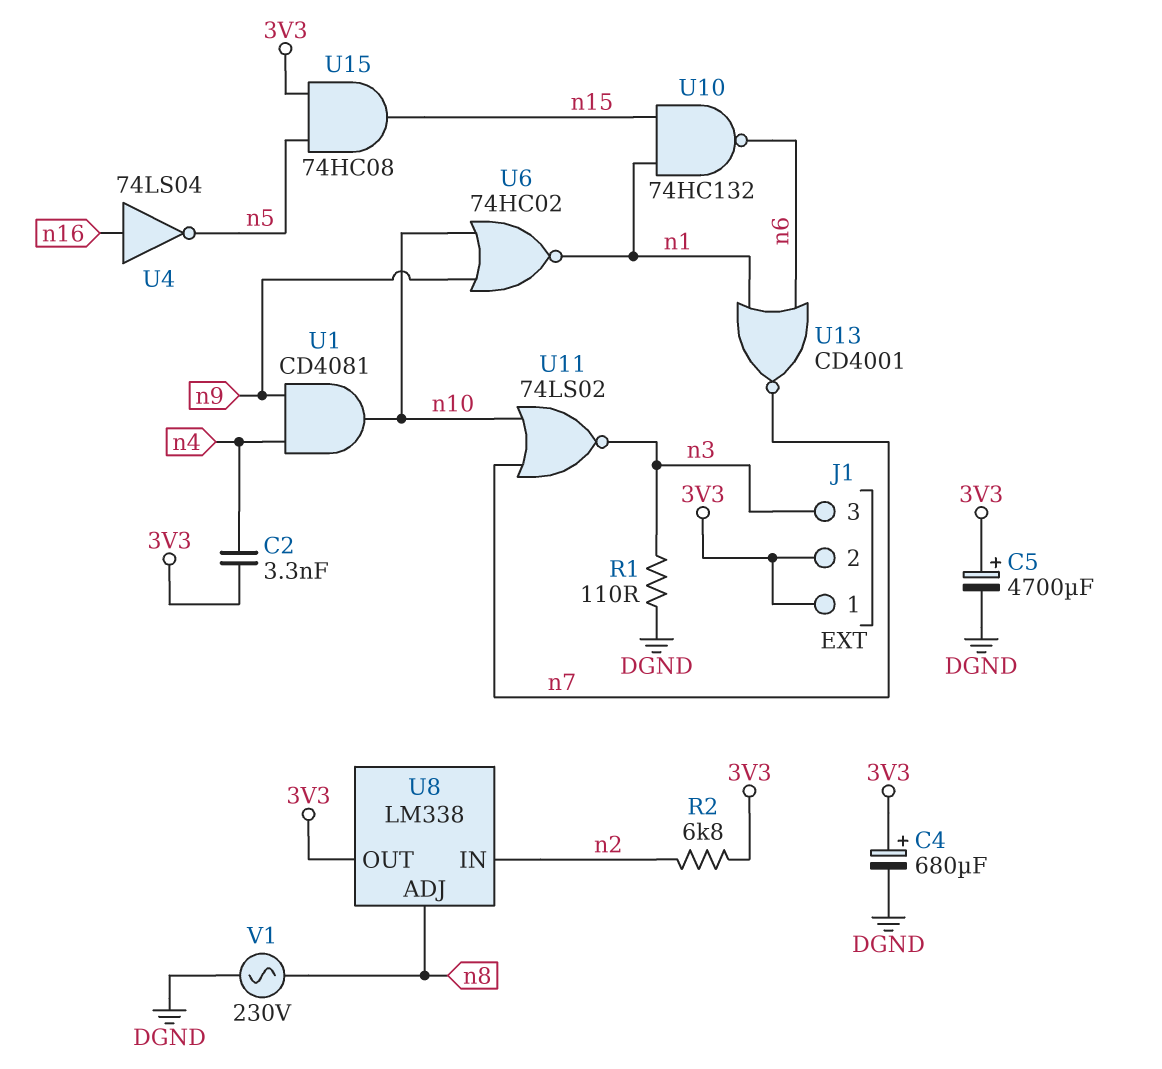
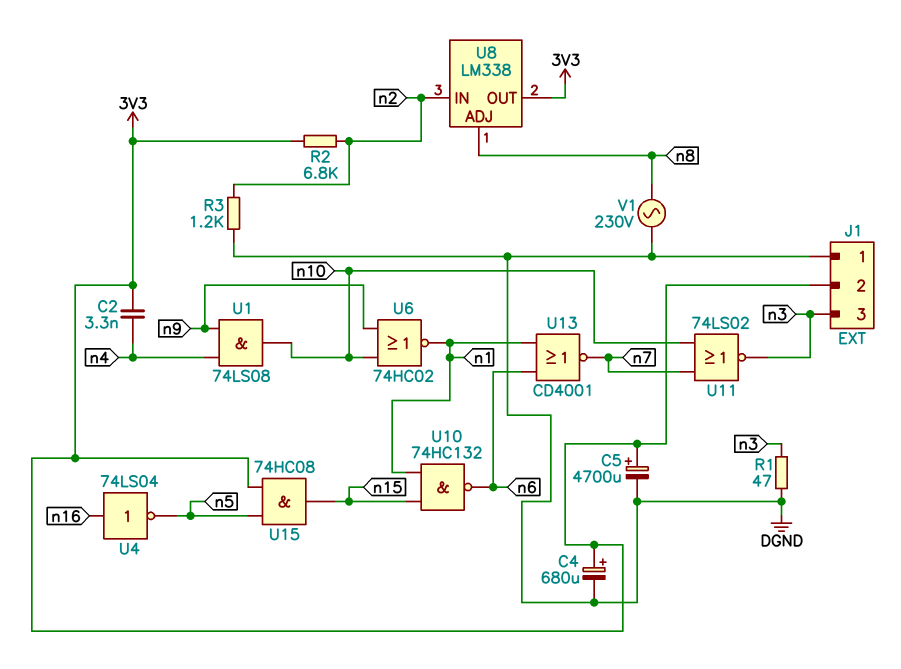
J1 pin 1: 3V3 -> DGND
R1: 110 (DGND, n3) -> 47 (DGND, n3)
R3: none -> 1.2k (DGND, n2)
U1: AND CD4081 (in n4, in n9, out n10) -> AND 74LS08 (in n4, in n9, out n10)

